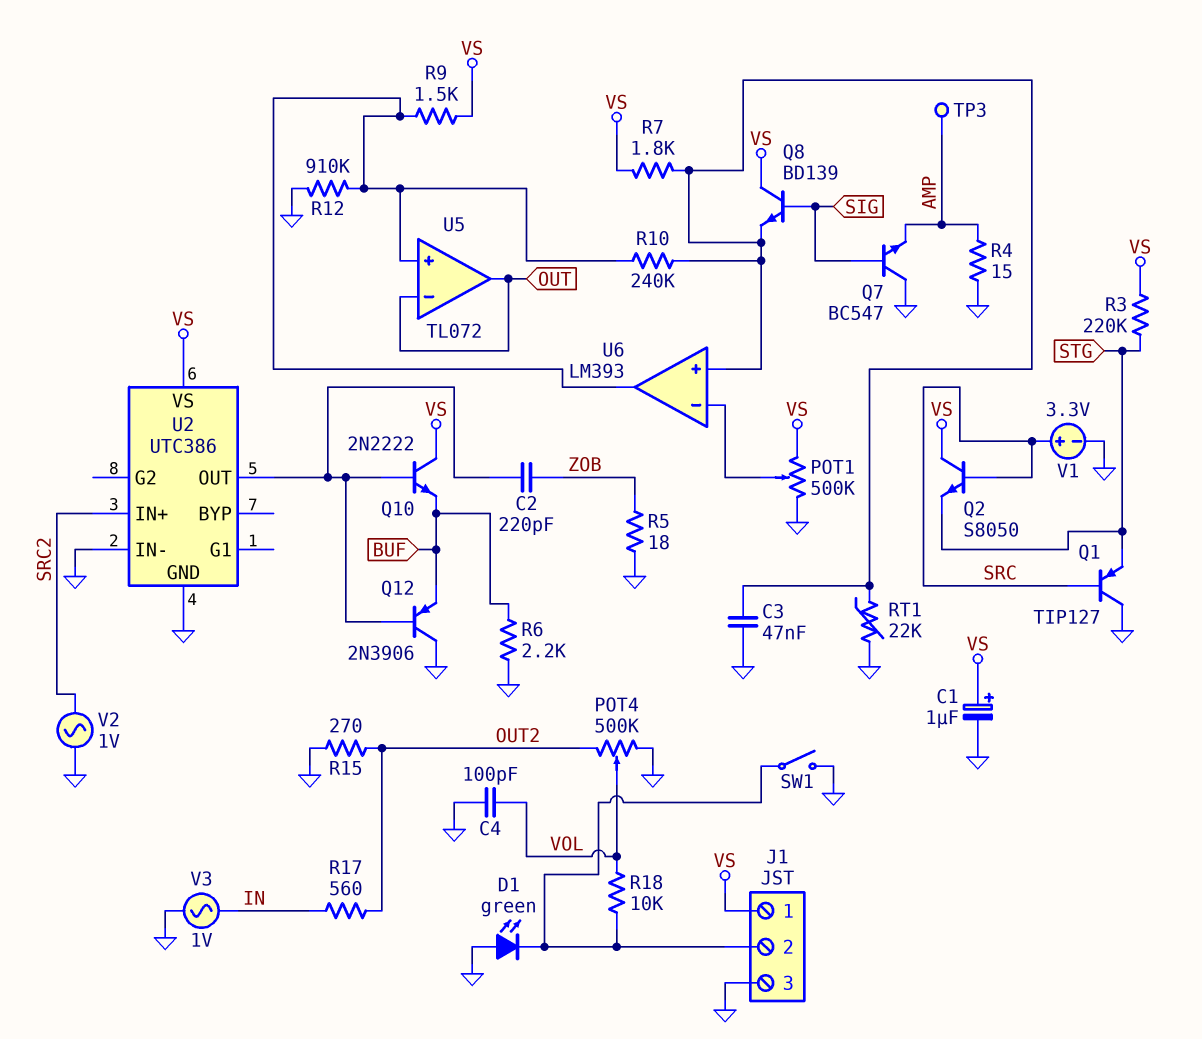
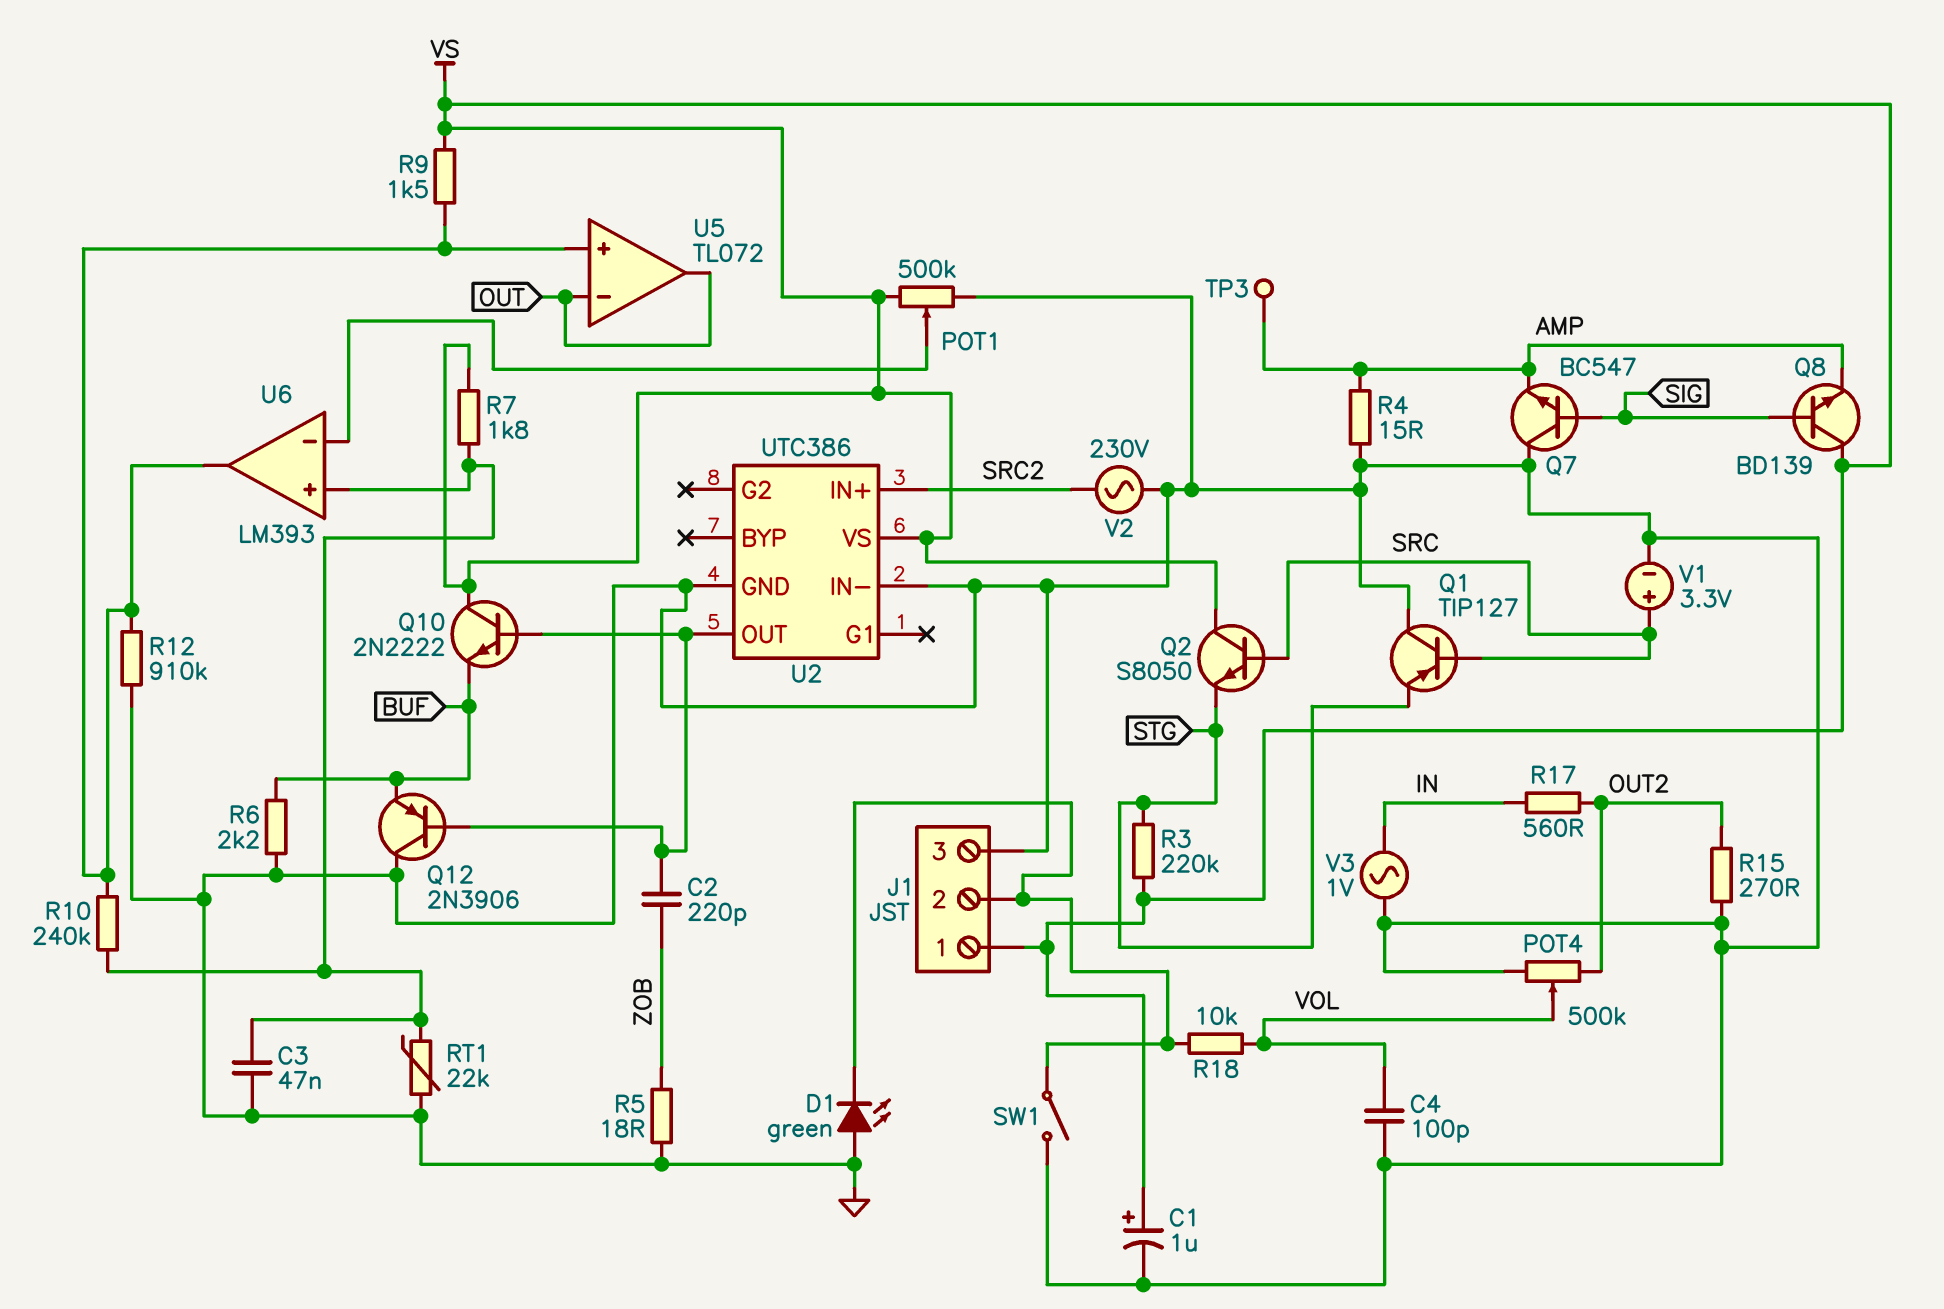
Q8: NPN BD139 (B SIG, C VS, E U6/in+) -> NPN BD139 (B SIG, C VS, E AMP)
V2: AC 1V (GND, SRC2) -> AC 230V (GND, SRC2)

